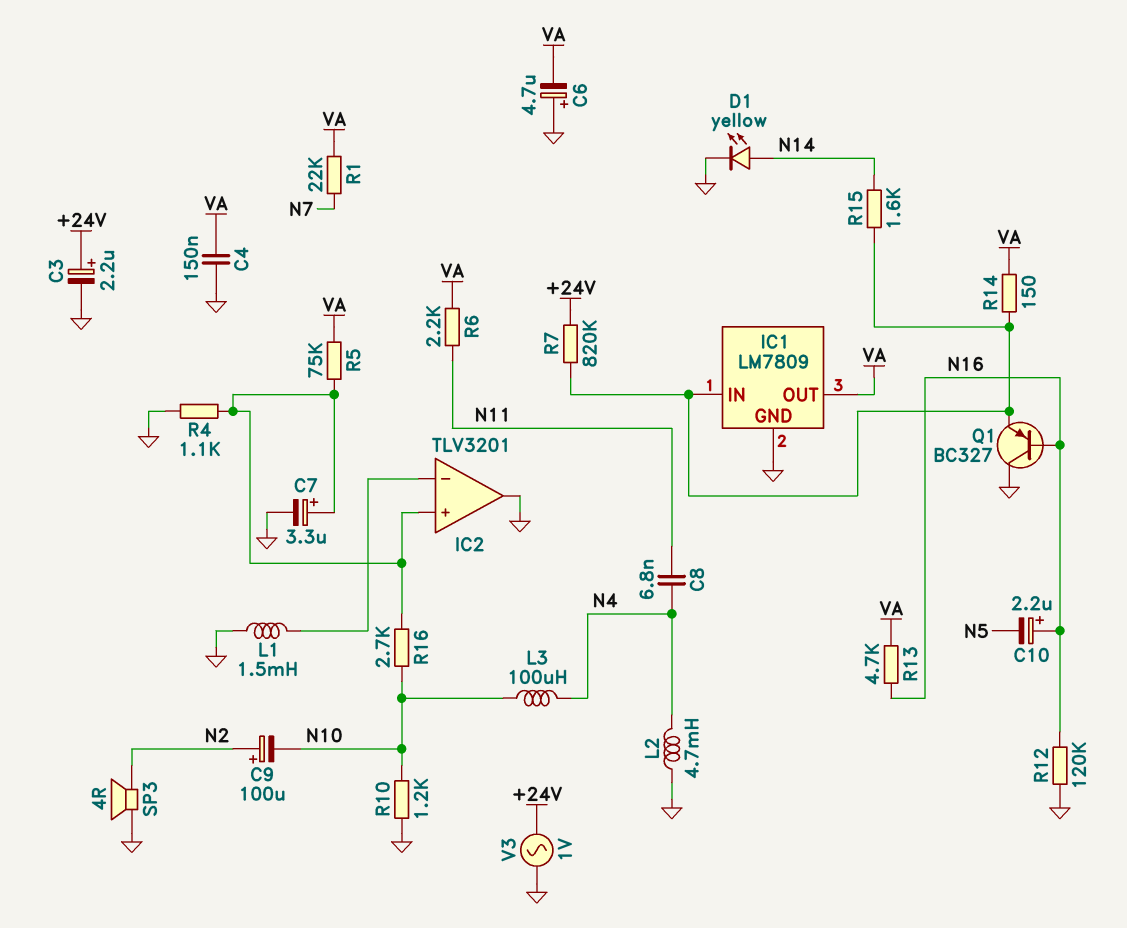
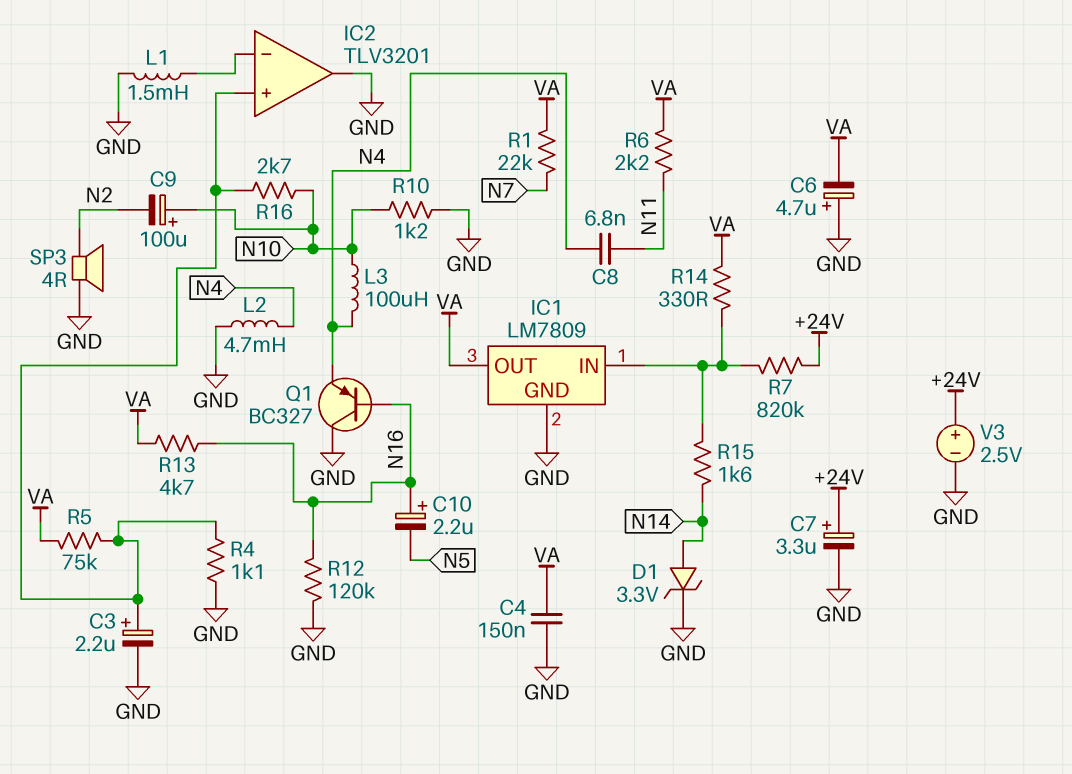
C3: 2.2uF (plus +24V, minus GND) -> 2.2uF (plus IC2/in+, minus GND)
C7: 3.3uF (plus IC2/in+, minus GND) -> 3.3uF (plus +24V, minus GND)
C9: 100uF (plus N2, minus N10) -> 100uF (plus N10, minus N2)
D1: LED yellow (A N14, K GND) -> zener 3.3V (A N14, K GND)
Q1: PNP BC327 (B N16, C GND, E IC1/IN) -> PNP BC327 (B N16, C GND, E N4)
R14: 150 (IC1/IN, VA) -> 330 (IC1/IN, VA)
V3: AC 1V (+24V, GND) -> 2.5V (plus +24V, minus GND)

